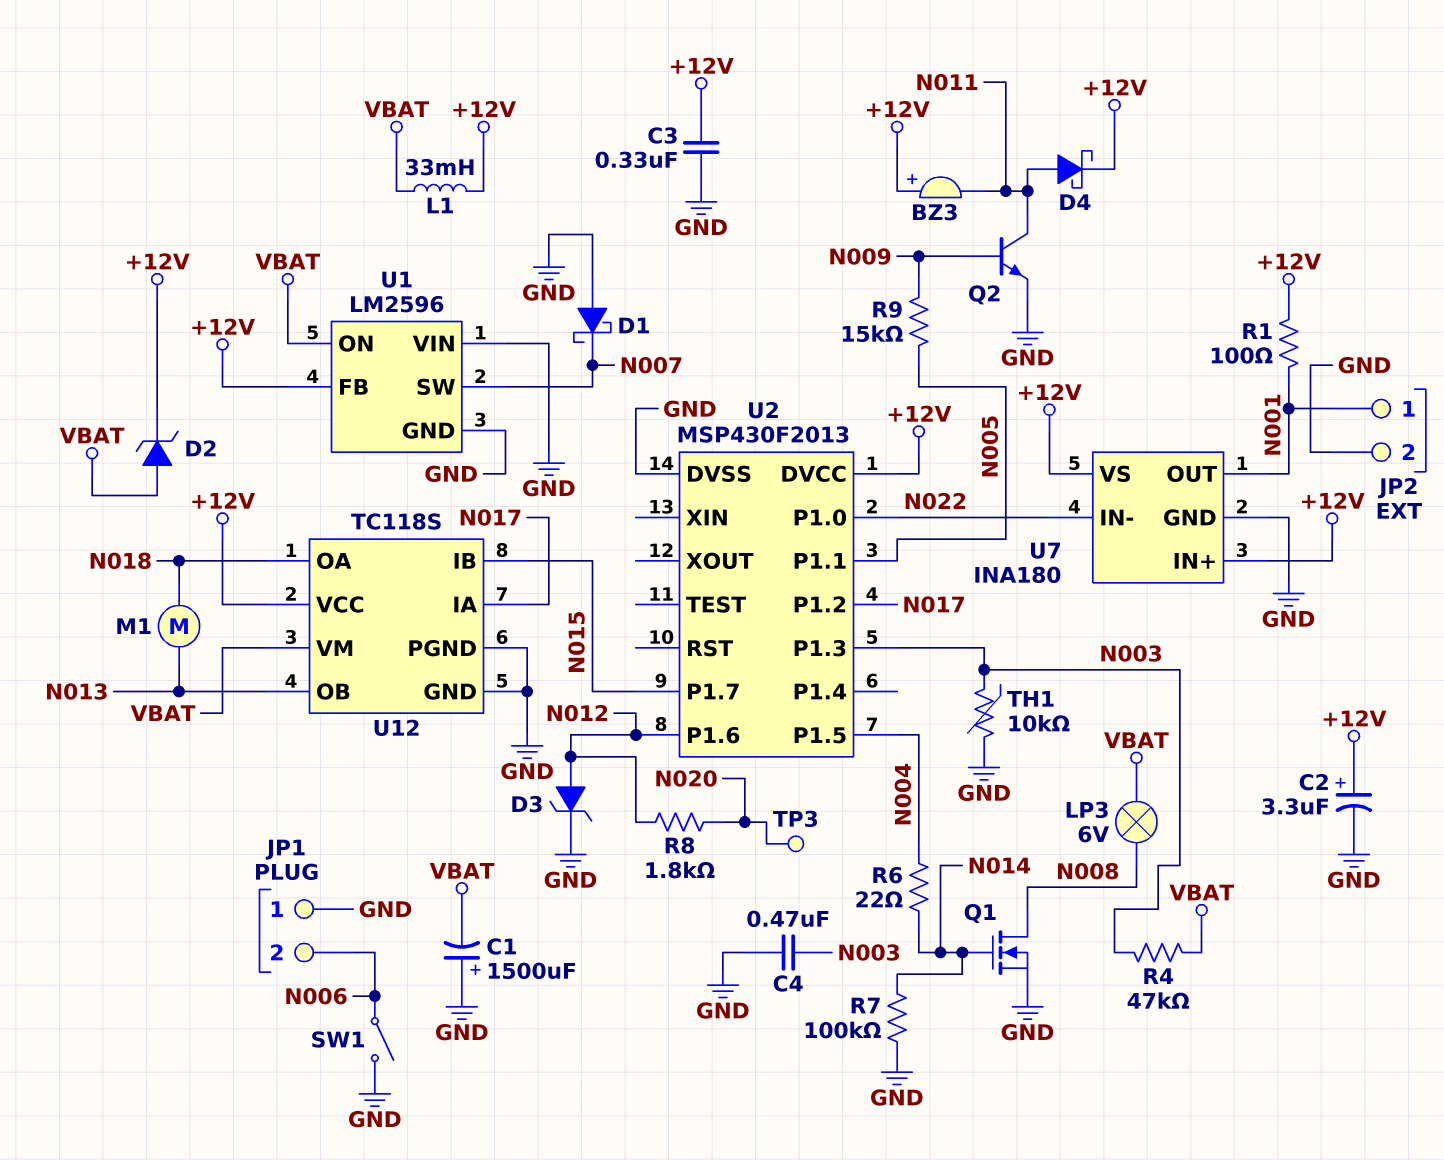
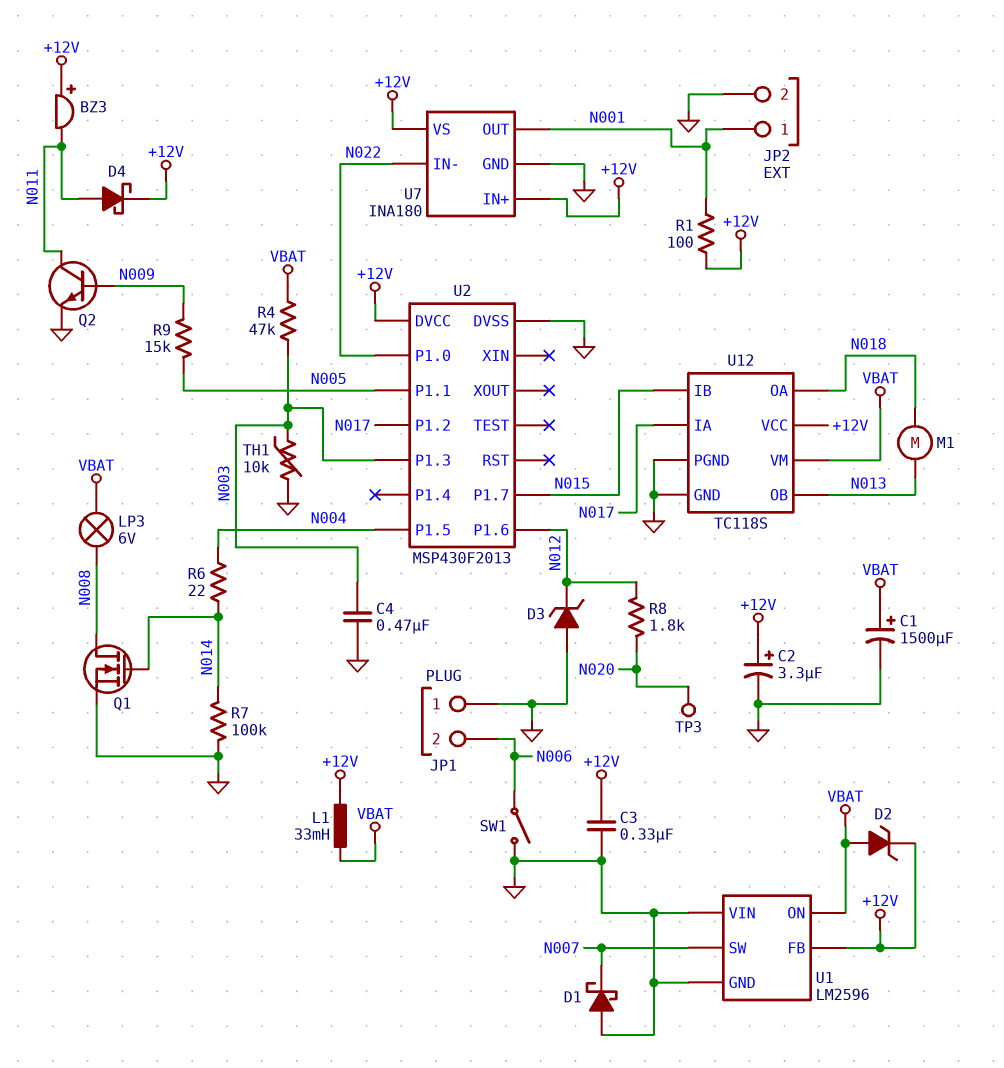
C1: 1500uF (plus GND, minus VBAT) -> 1500uF (plus VBAT, minus GND)
D3: zener (A N012, K GND) -> zener (A GND, K N012)

